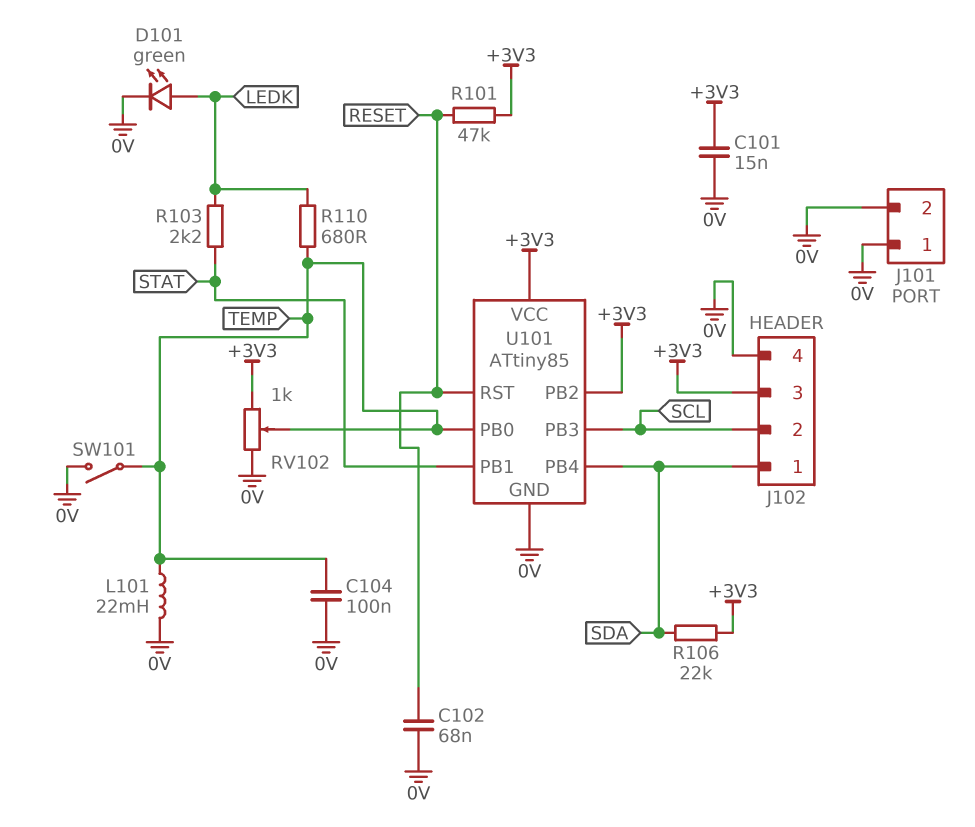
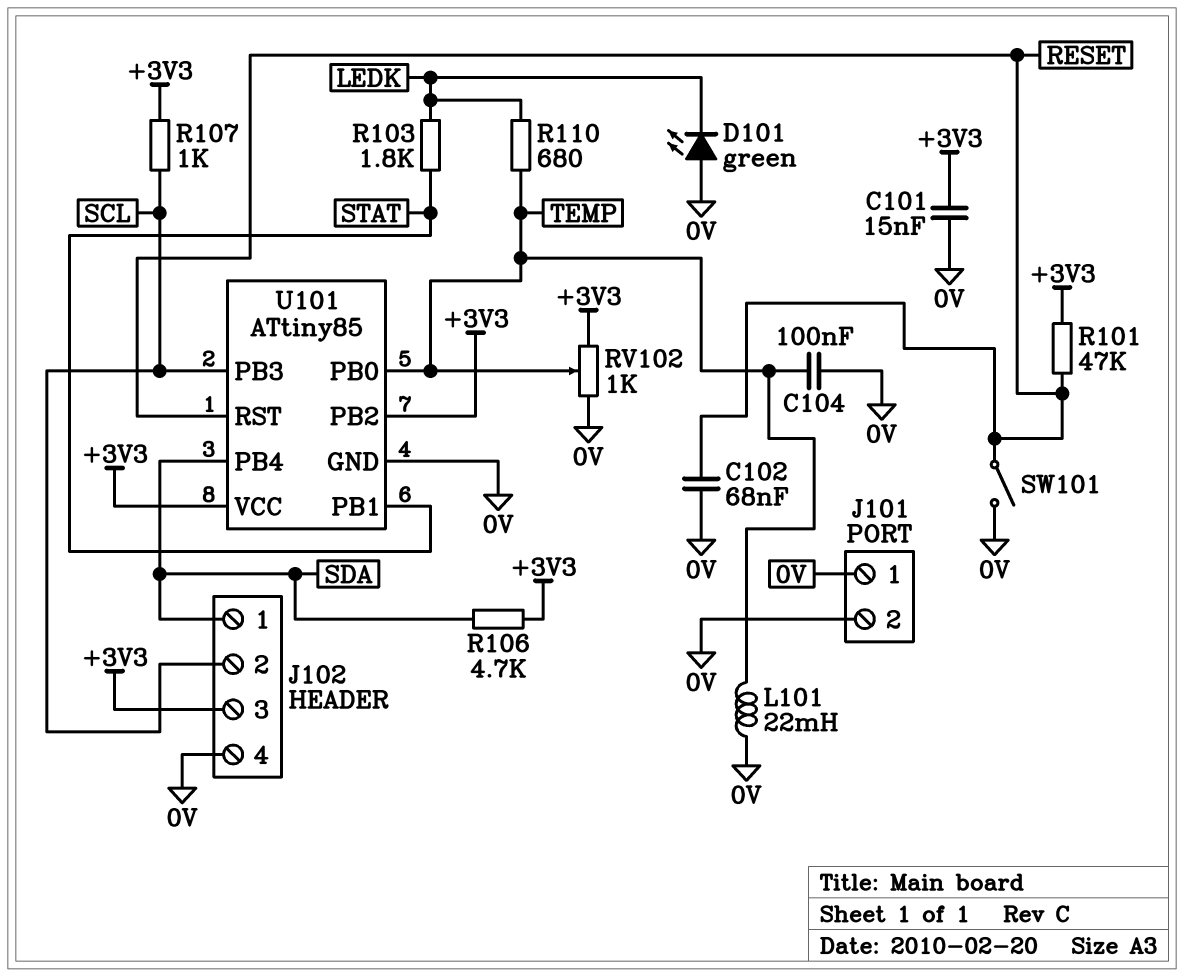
D101: LED green (A LEDK, K 0V) -> LED green (A 0V, K LEDK)
R103: 2.2k (LEDK, STAT) -> 1.8k (LEDK, STAT)
R106: 22k (+3V3, SDA) -> 4.7k (+3V3, SDA)
R107: none -> 1k (+3V3, SCL)
SW101: switch (0V, TEMP) -> switch (0V, RESET)

